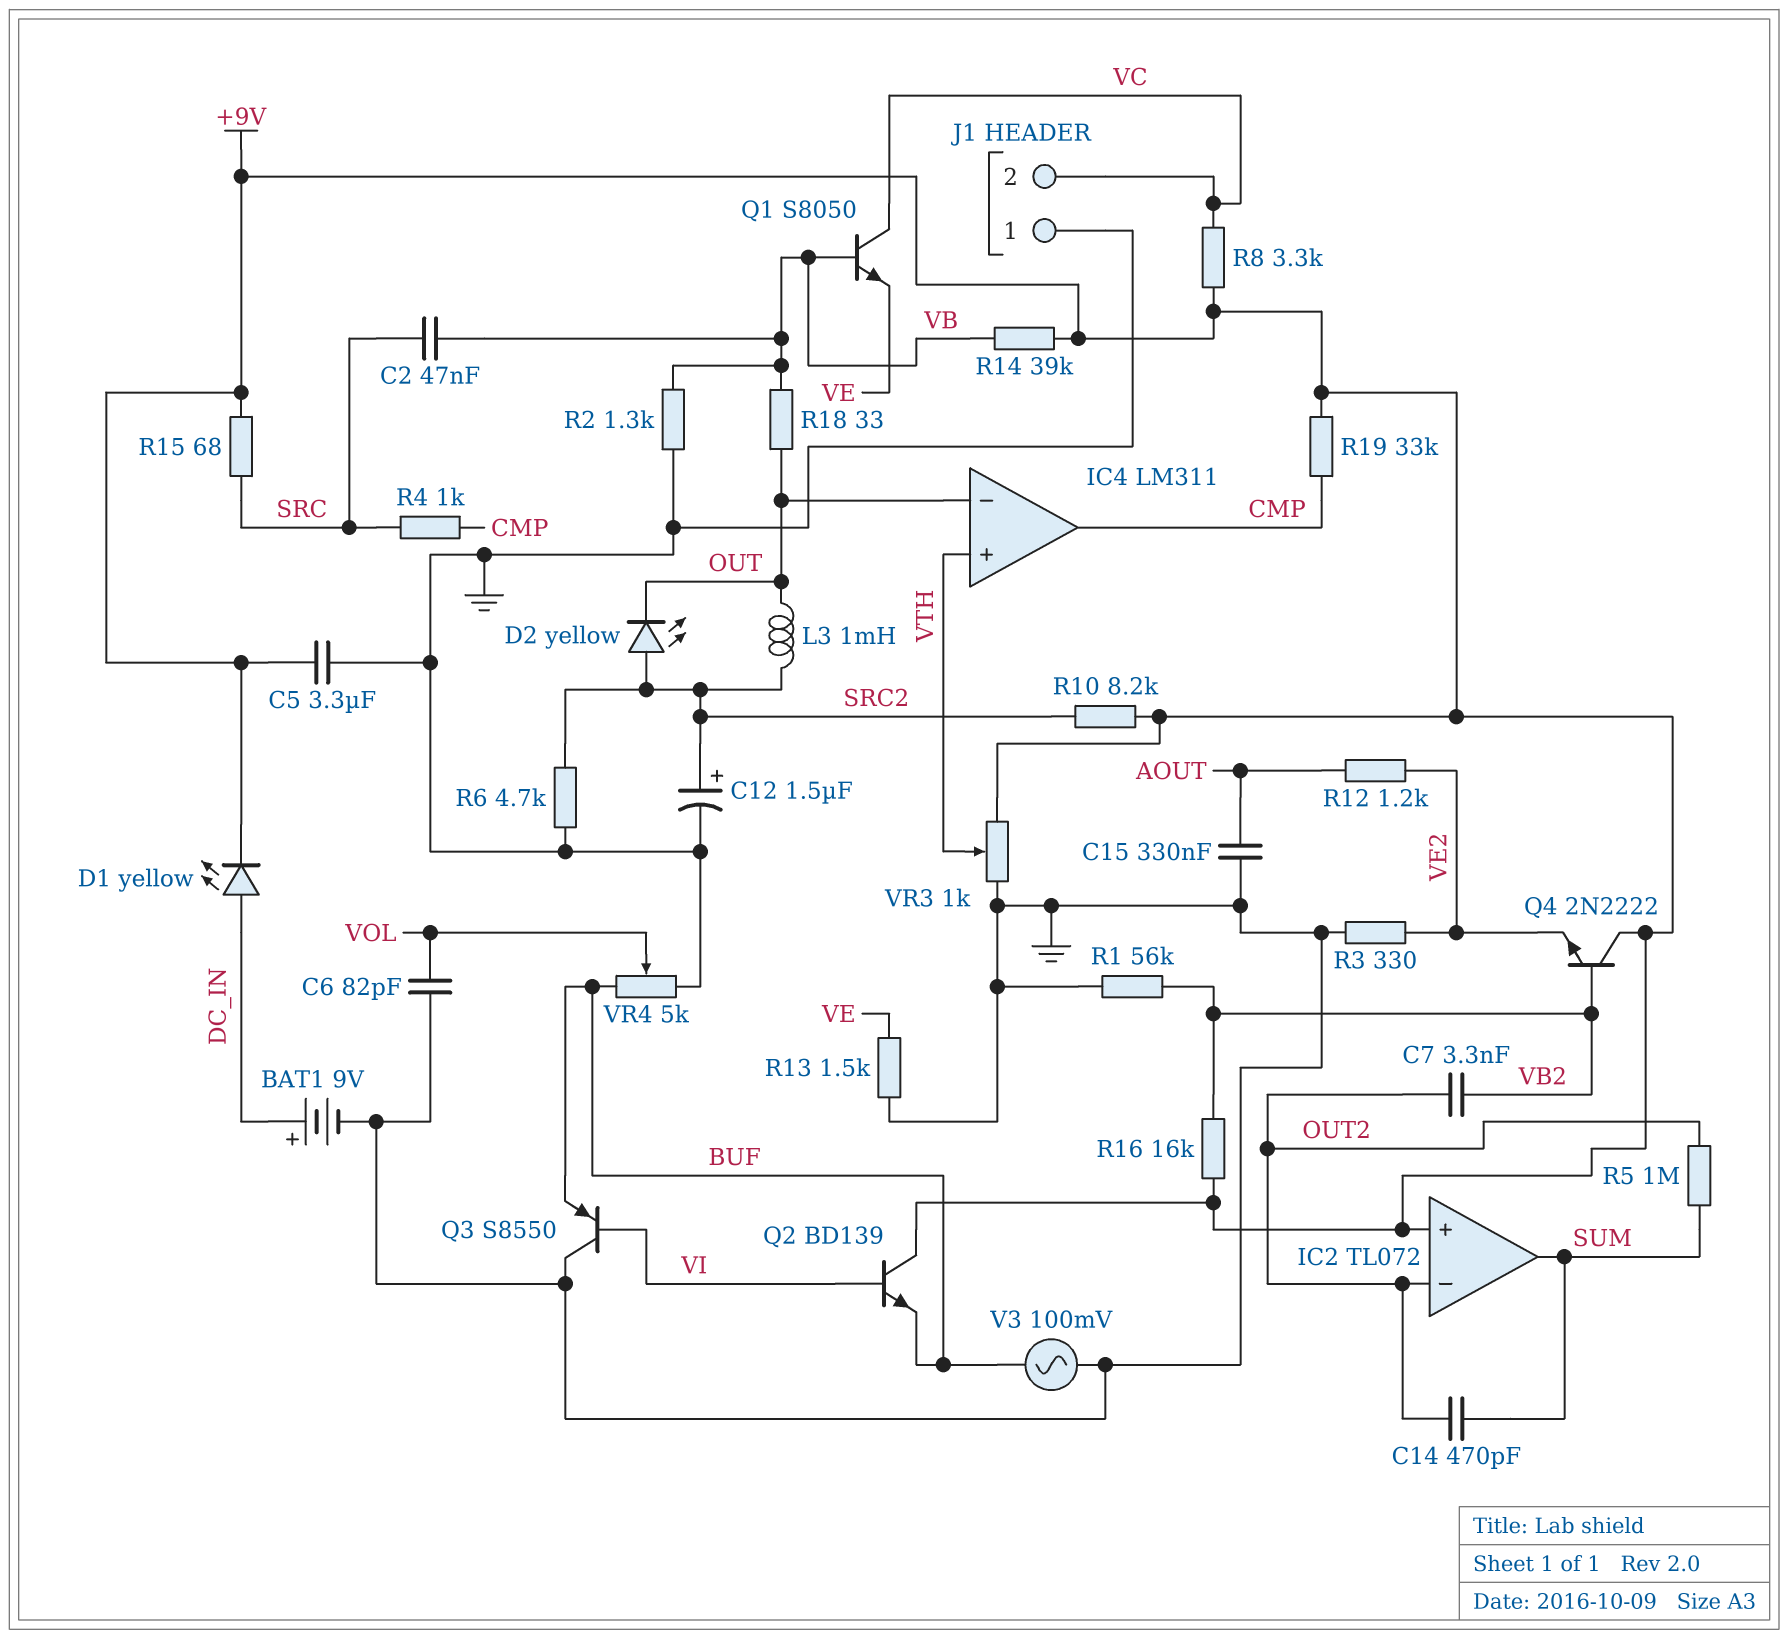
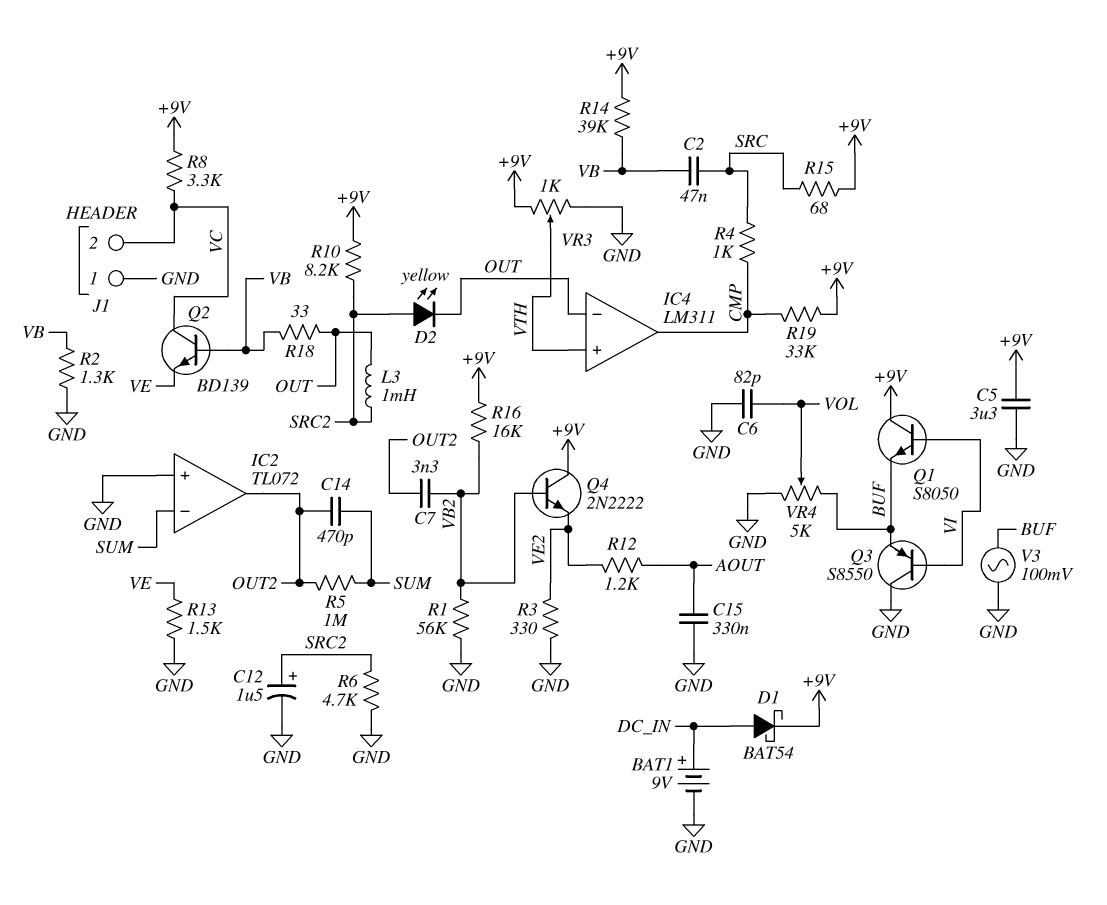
D1: LED yellow (A DC_IN, K +9V) -> schottky BAT54 (A DC_IN, K +9V)
IC2 pin in+: +9V -> GND
IC2 pin in-: OUT2 -> SUM
IC2 pin out: SUM -> OUT2
Q1: NPN S8050 (B VB, C VC, E VE) -> NPN S8050 (B VI, C +9V, E BUF)
Q2: NPN BD139 (B VI, C +9V, E BUF) -> NPN BD139 (B VB, C VC, E VE)

